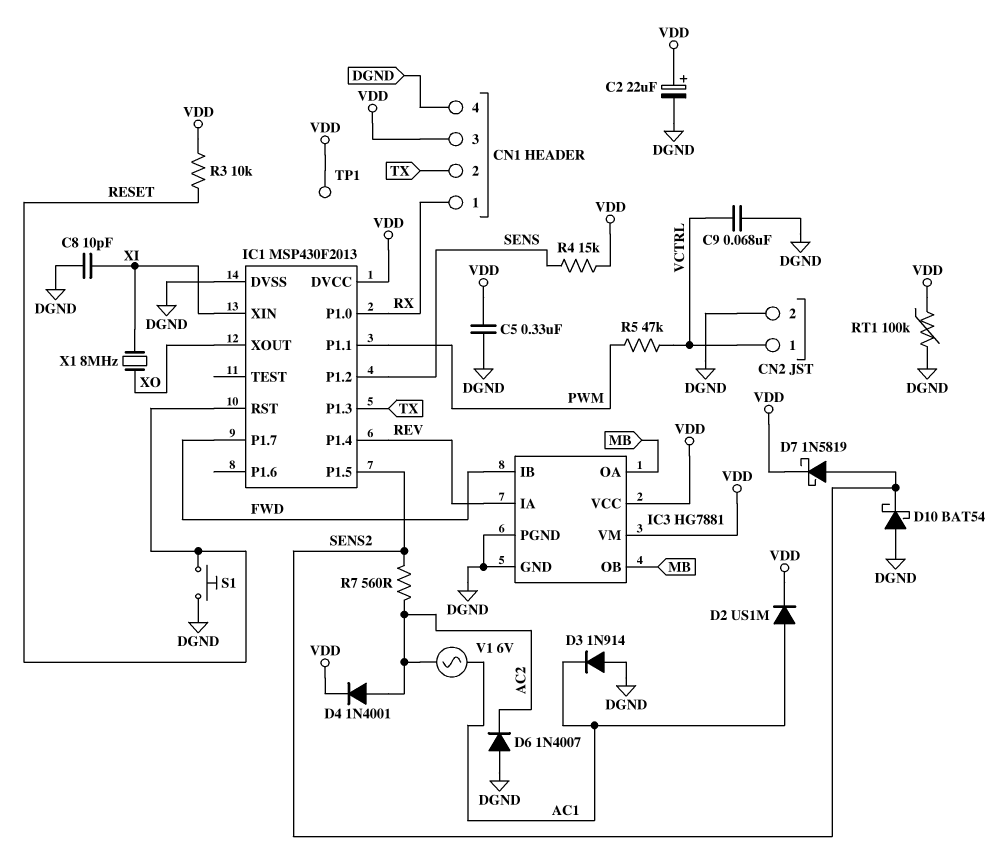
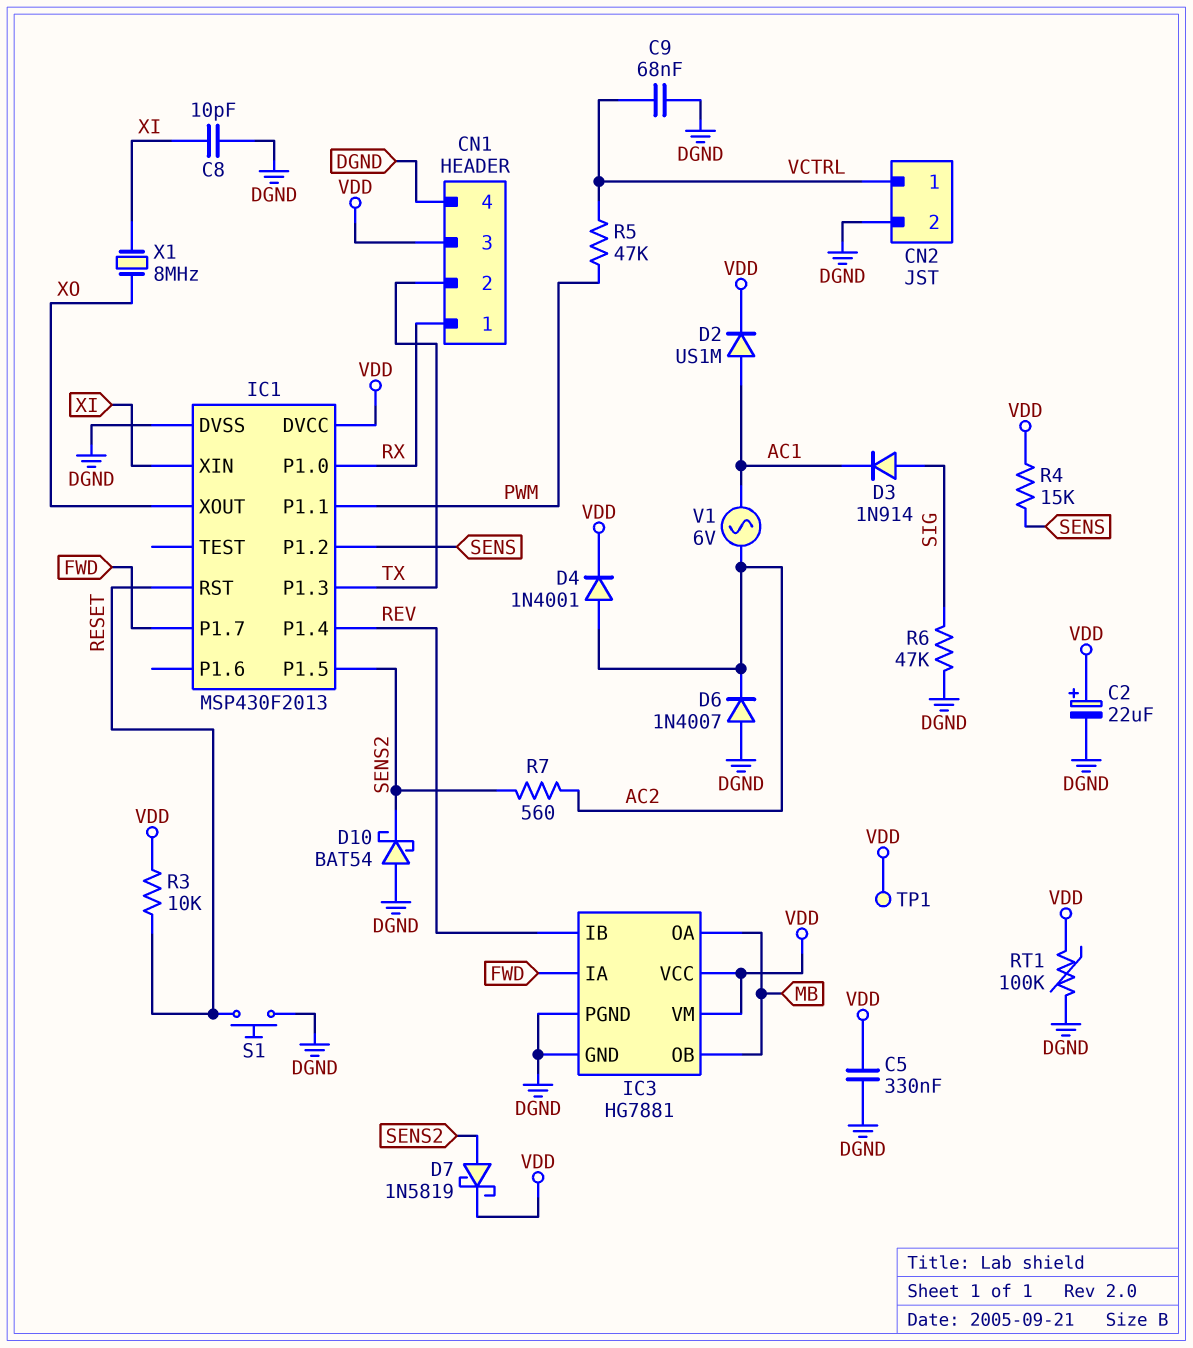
D3: diode 1N914 (A DGND, K AC1) -> diode 1N914 (A SIG, K AC1)
IC3 pin IA: REV -> FWD
IC3 pin IB: FWD -> REV
R6: none -> 47k (DGND, SIG)

